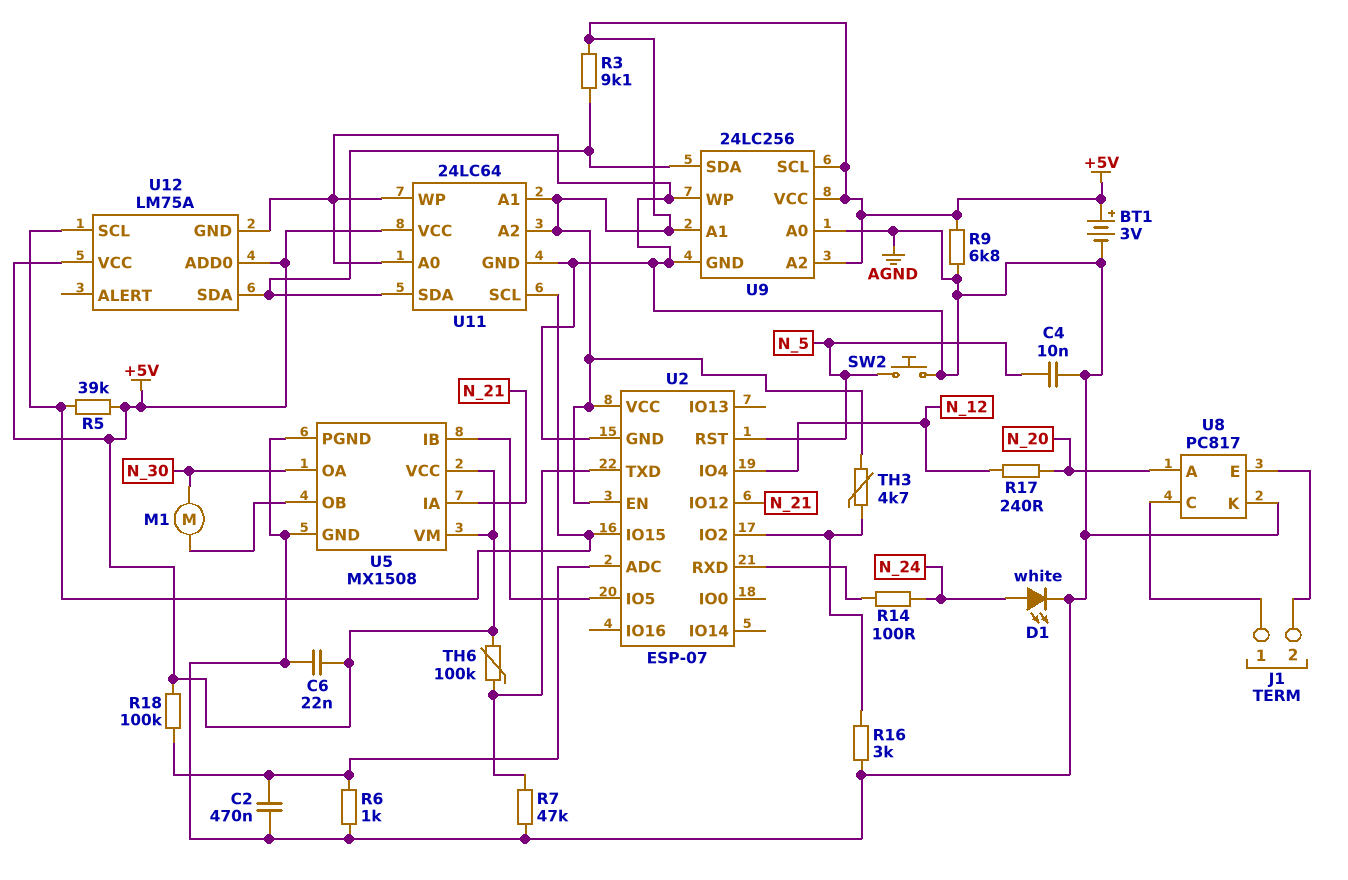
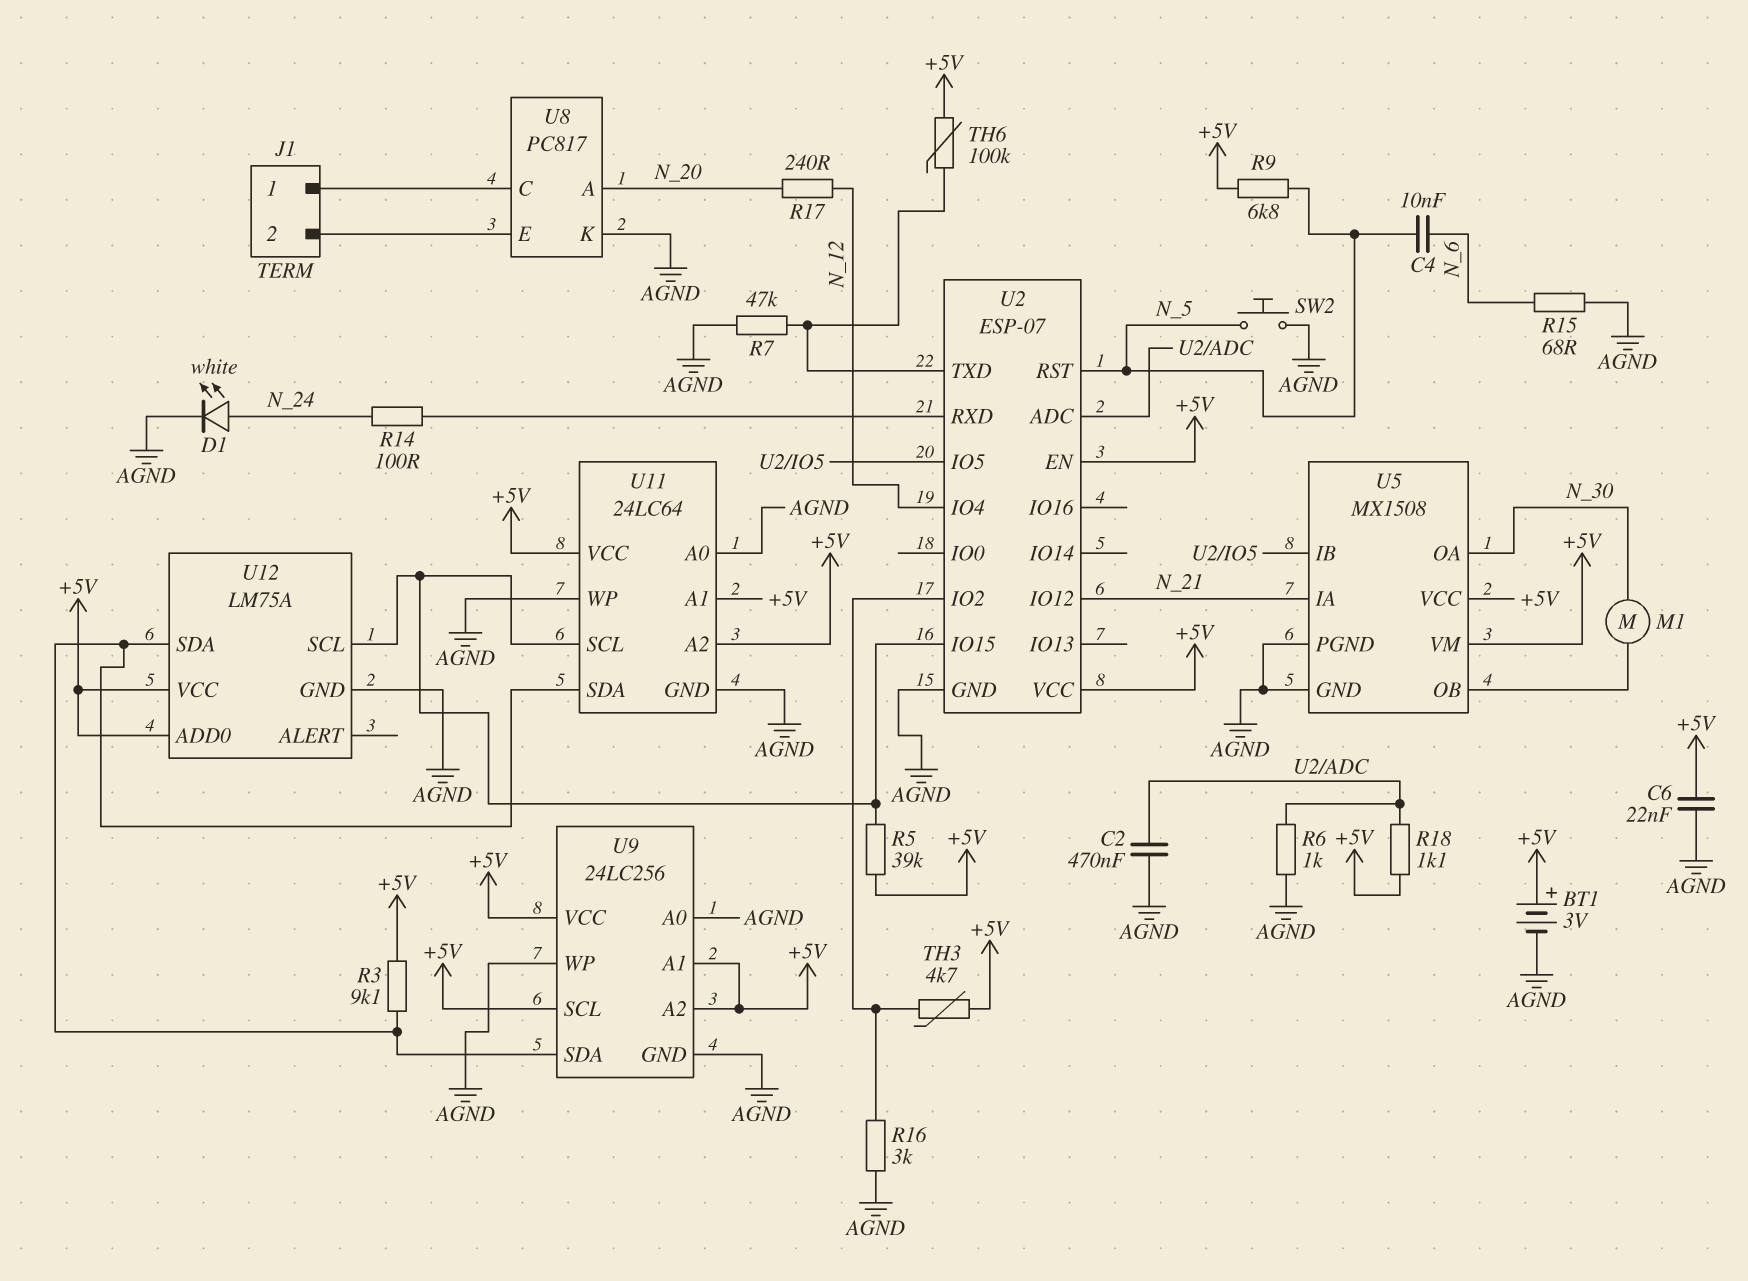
C4: 10nF (AGND, N_5) -> 10nF (N_5, N_6)
R9: 6.8k (+5V, AGND) -> 6.8k (+5V, N_5)
R15: none -> 68 (AGND, N_6)
R18: 100k (+5V, U2/ADC) -> 1.1k (+5V, U2/ADC)

